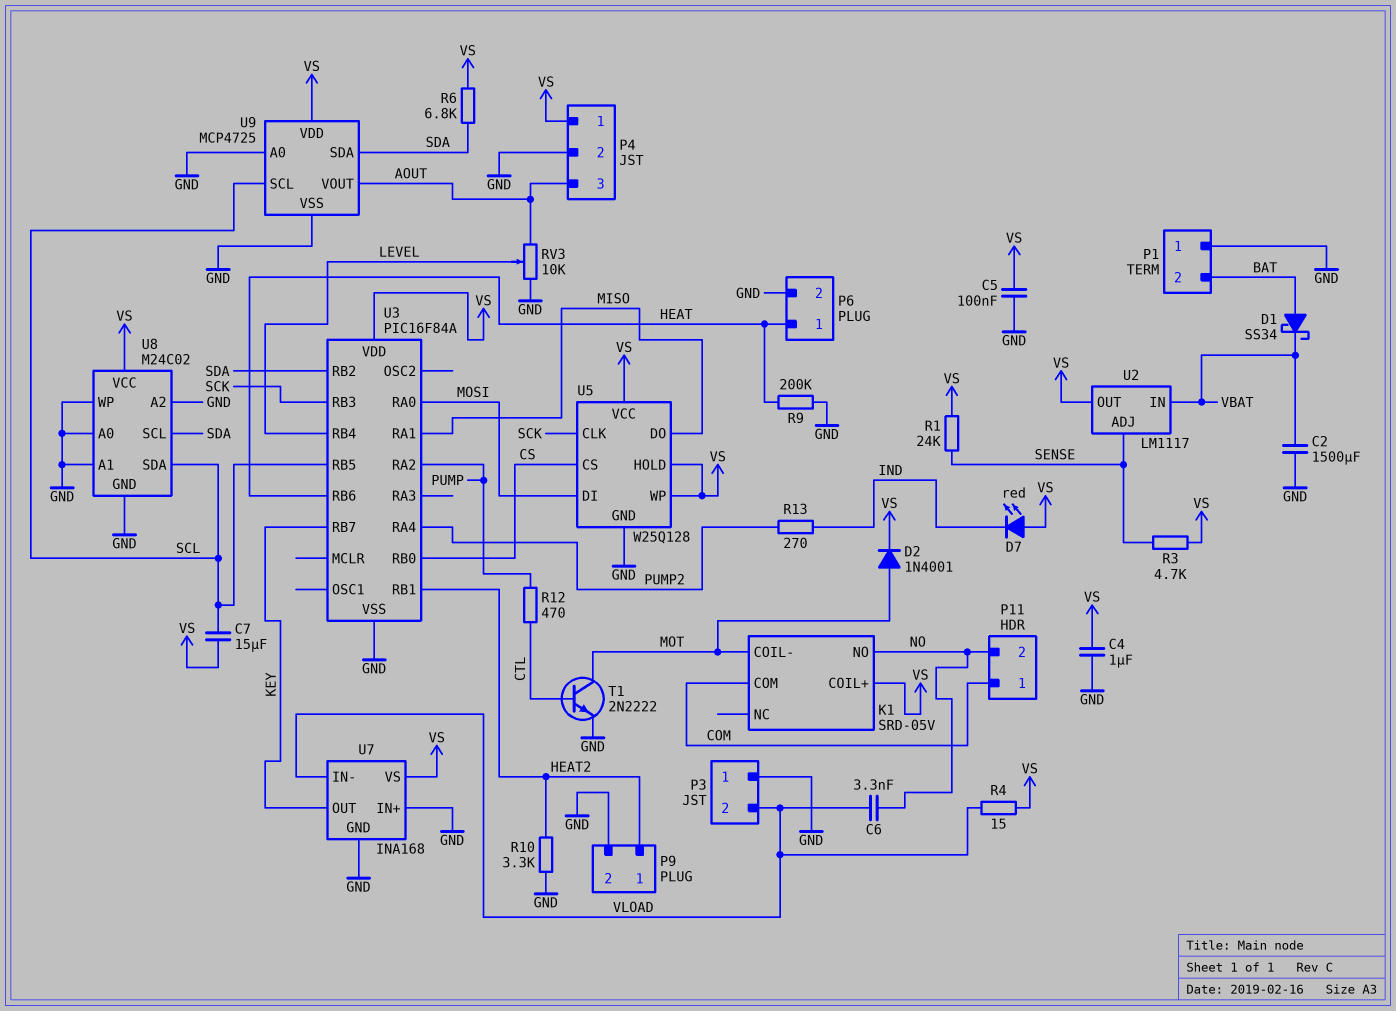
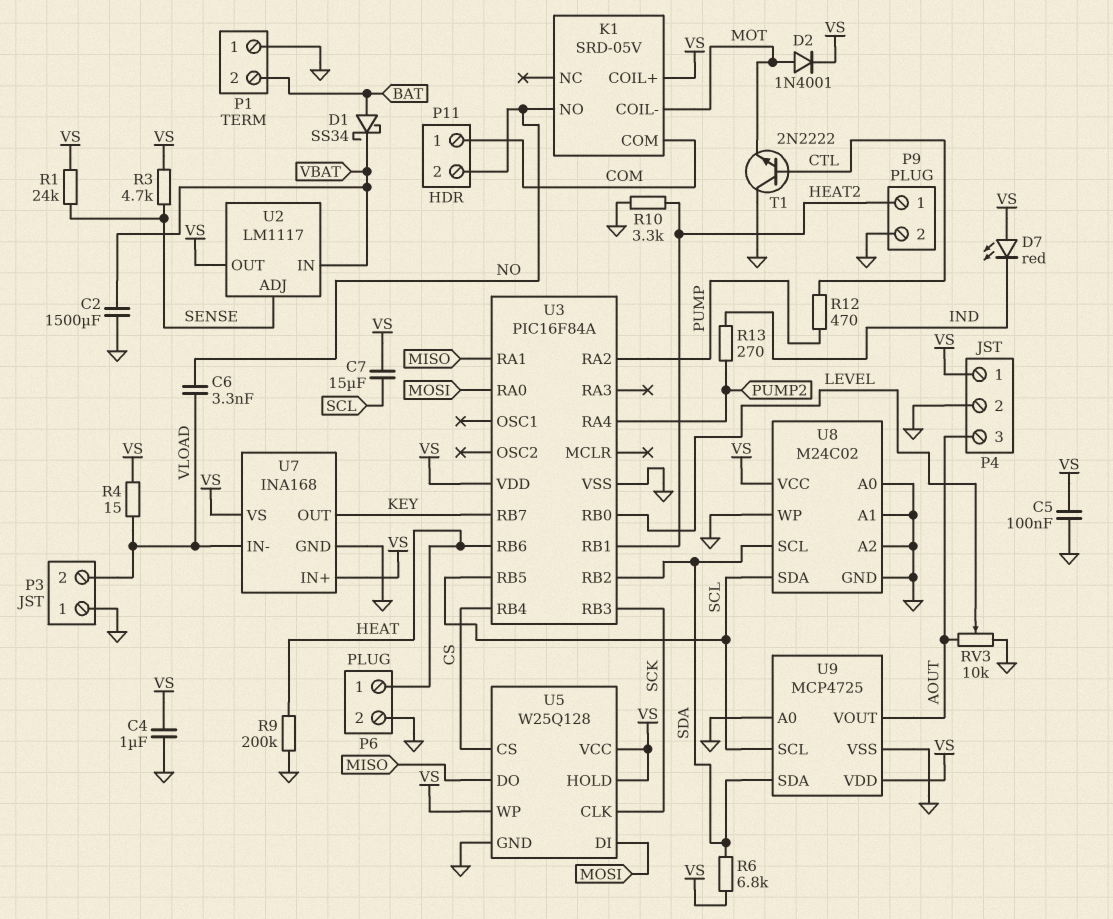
T1: NPN 2N2222 (B CTL, C MOT, E GND) -> NPN 2N2222 (B CTL, C GND, E MOT)
U3 pin RB0: CS -> LEVEL
U3 pin RB4: LEVEL -> CS
U7 pin IN+: GND -> VS

